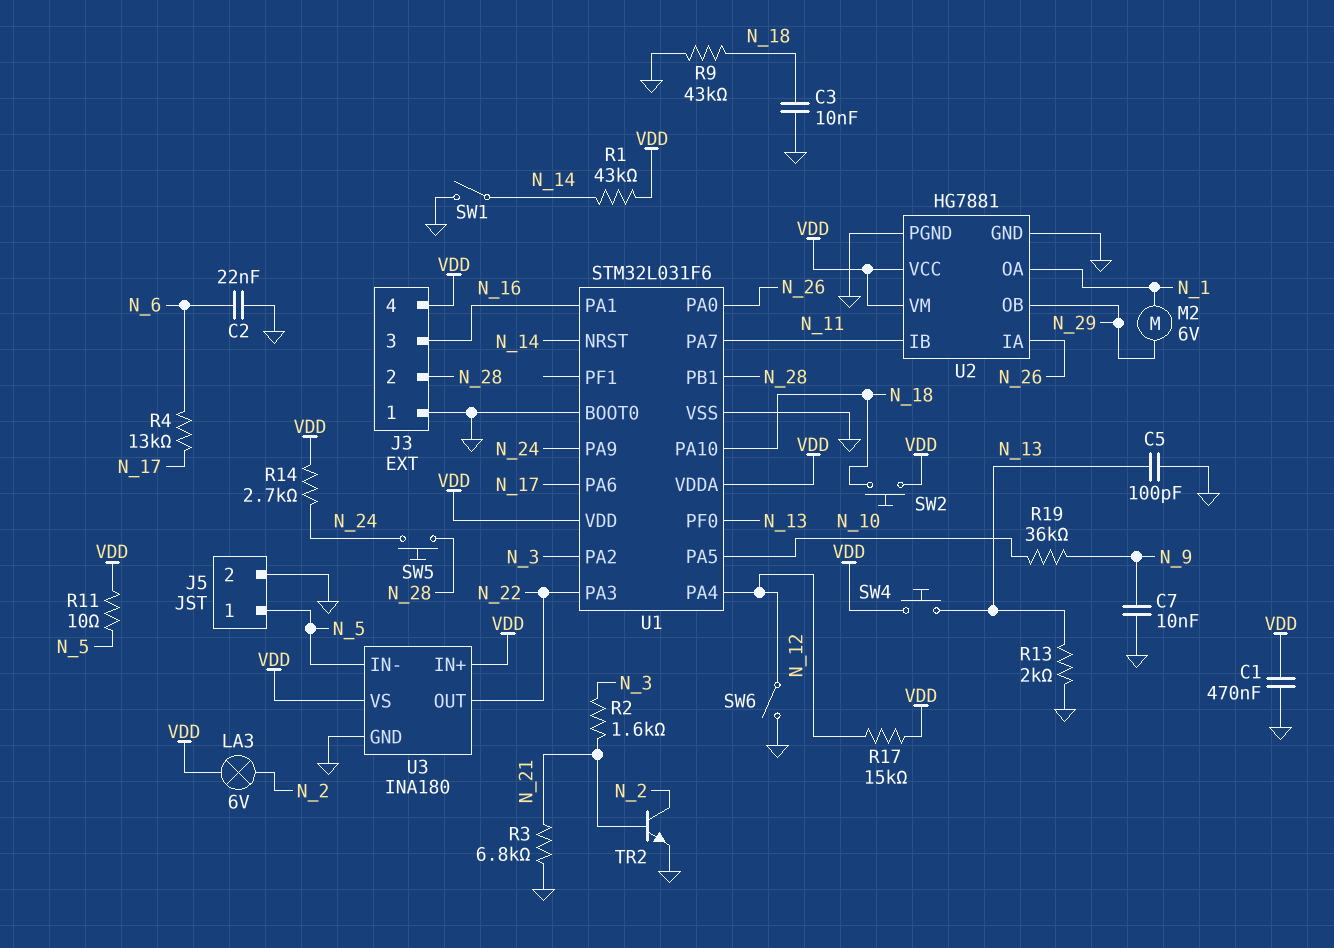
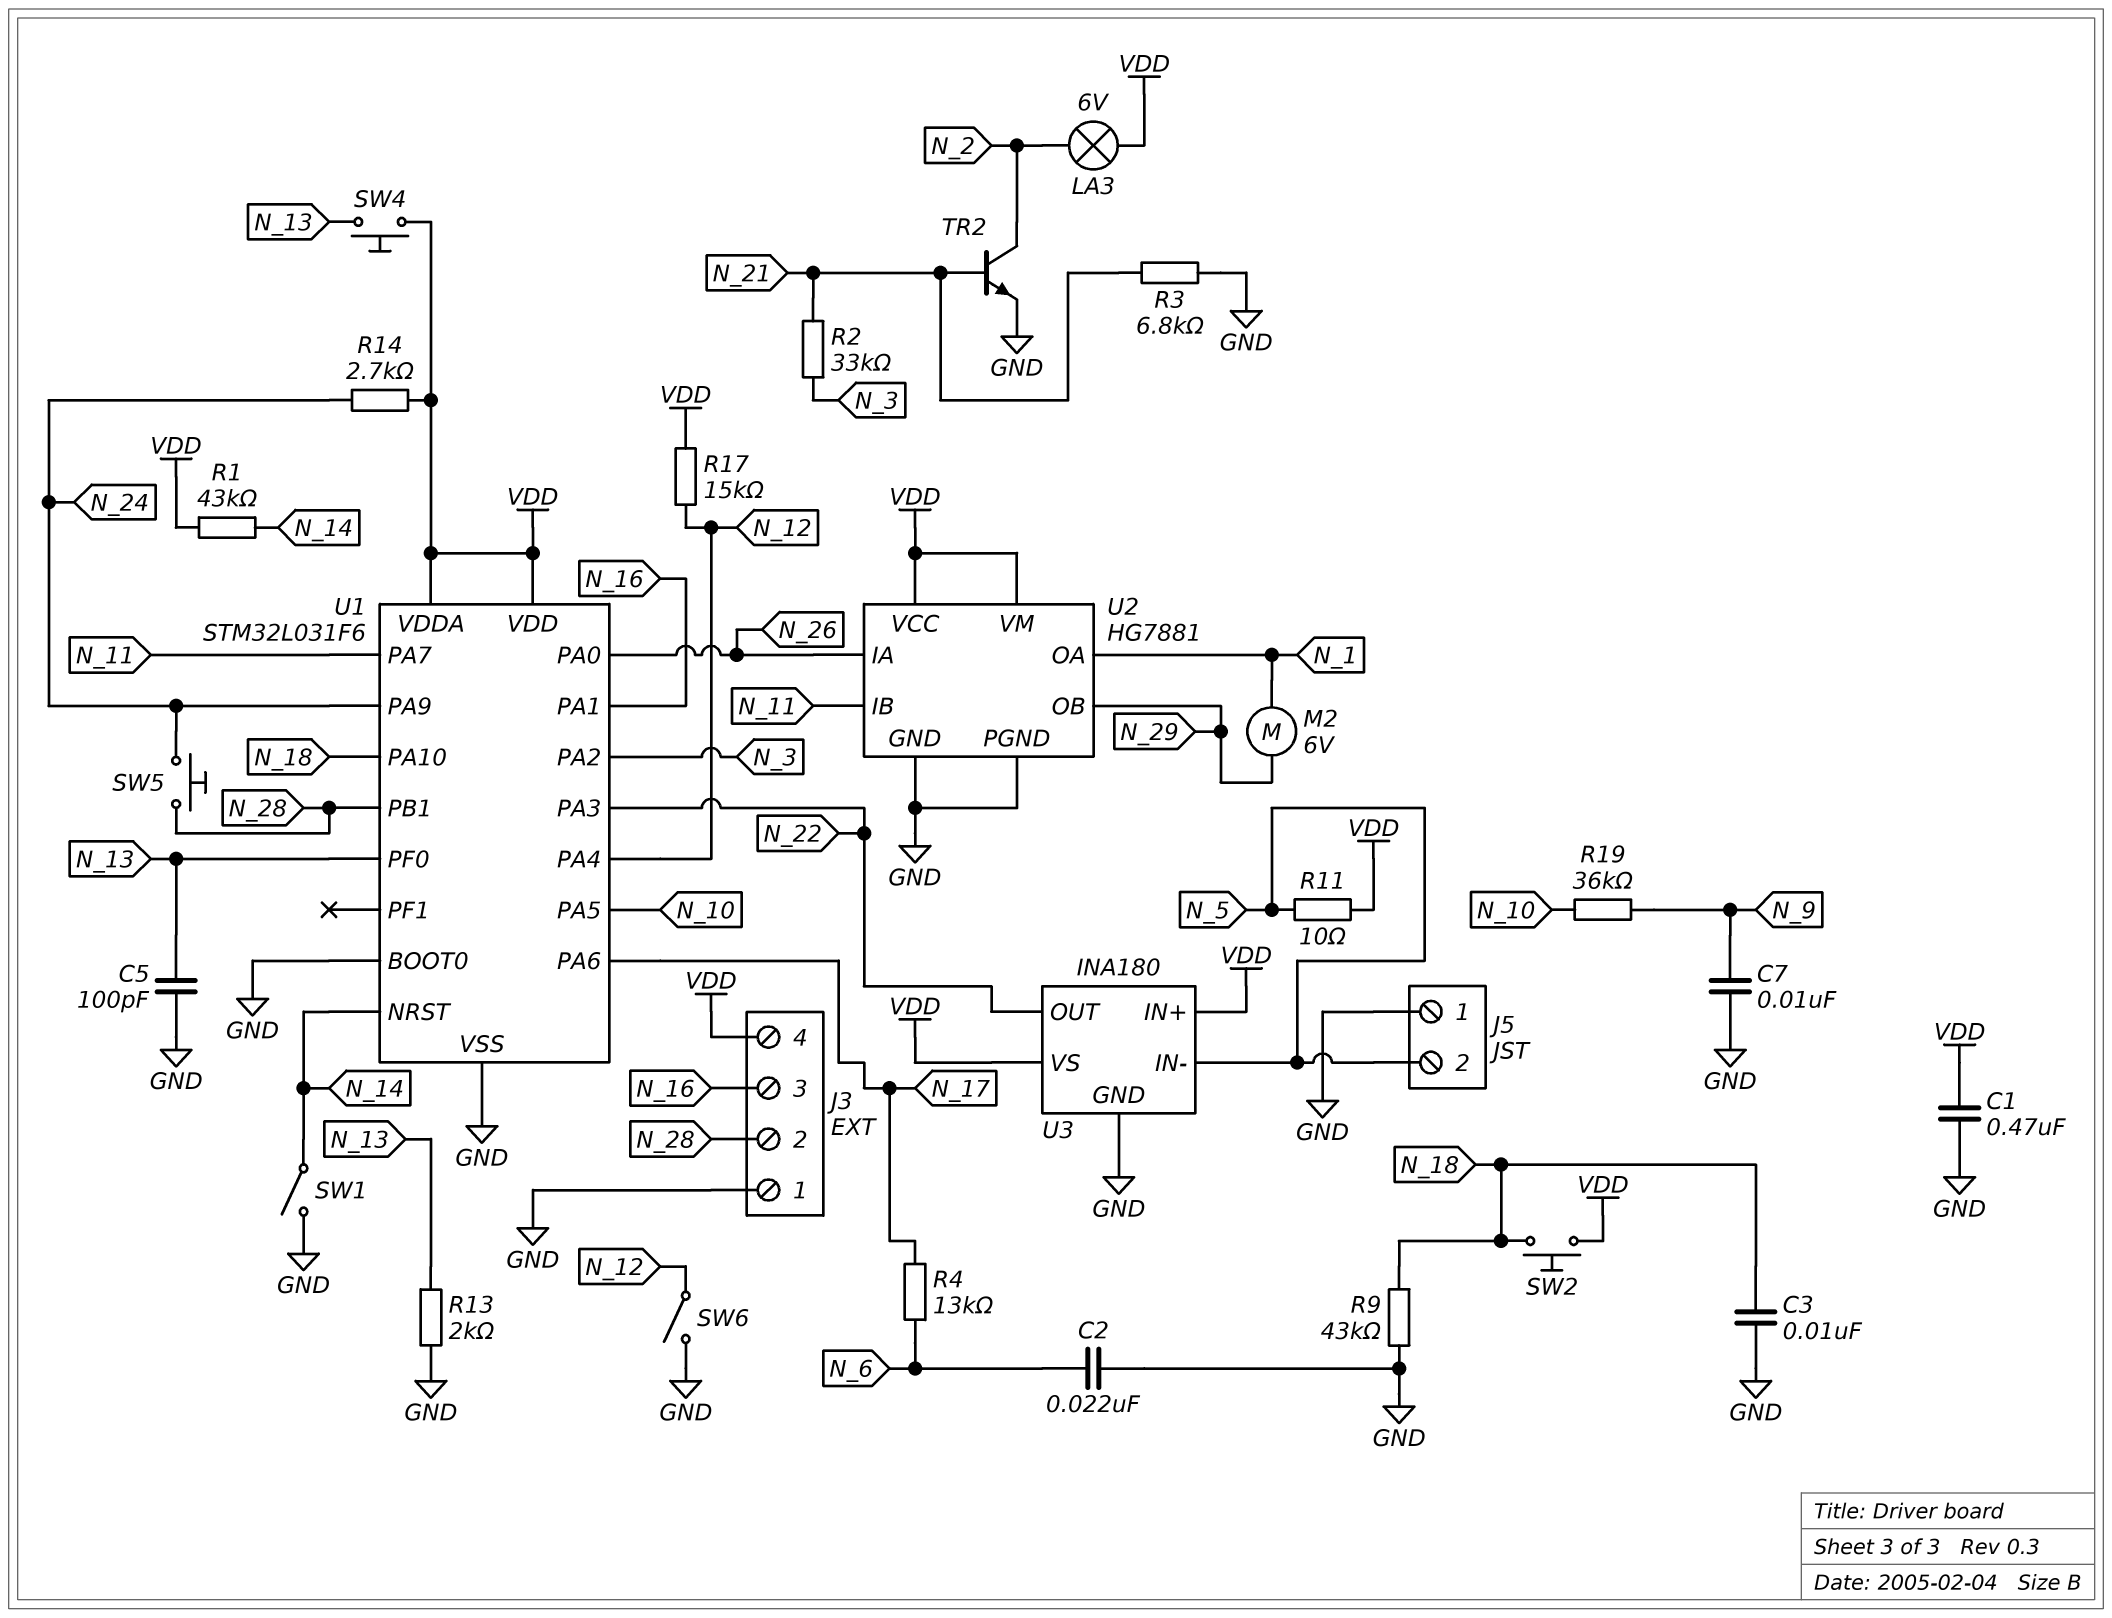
J5 pin 1: N_5 -> GND
J5 pin 2: GND -> N_5
R2: 1.6k (N_3, N_21) -> 33k (N_3, N_21)

